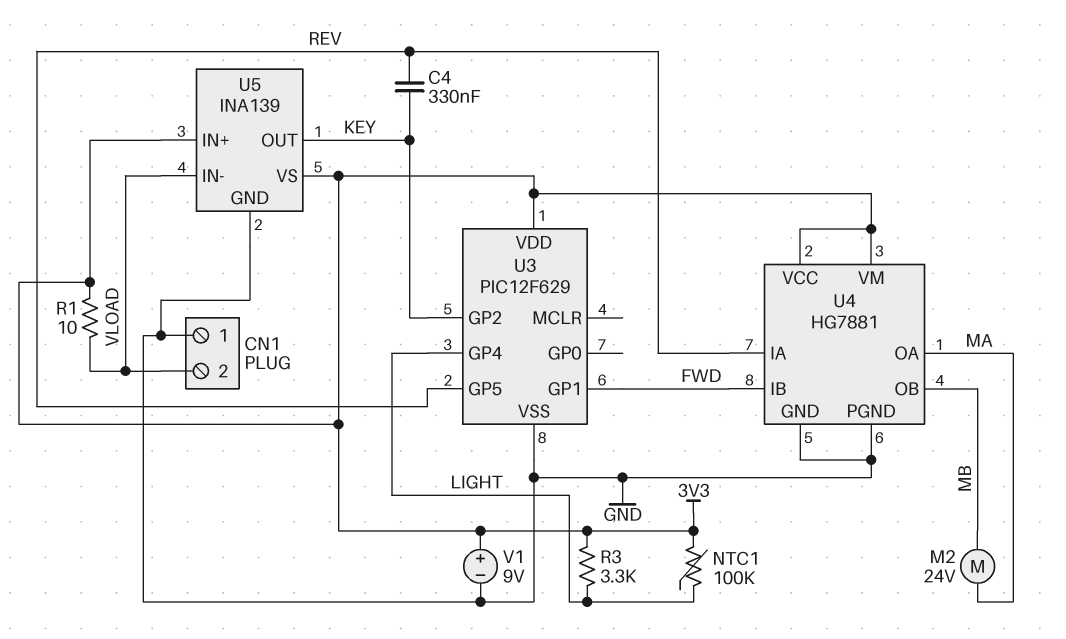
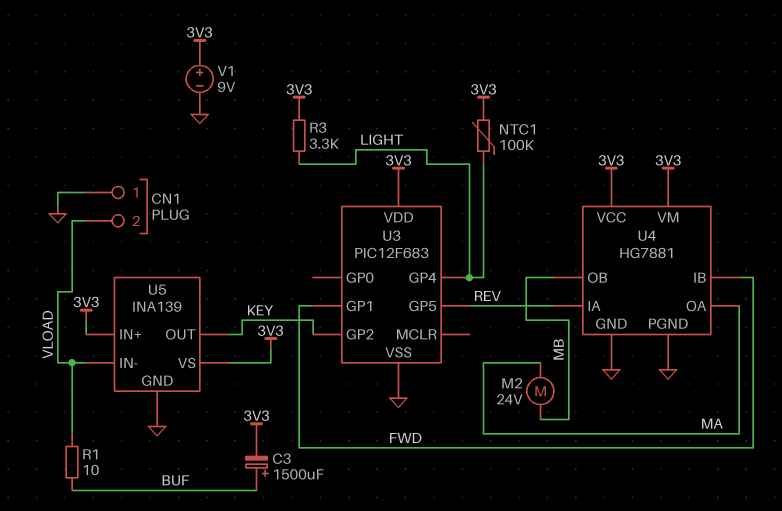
C3: none -> 1500uF (plus BUF, minus 3V3)
C4: 330nF (KEY, REV) -> none
R1: 10 (3V3, VLOAD) -> 10 (BUF, VLOAD)
U3: PIC12F629 -> PIC12F683

